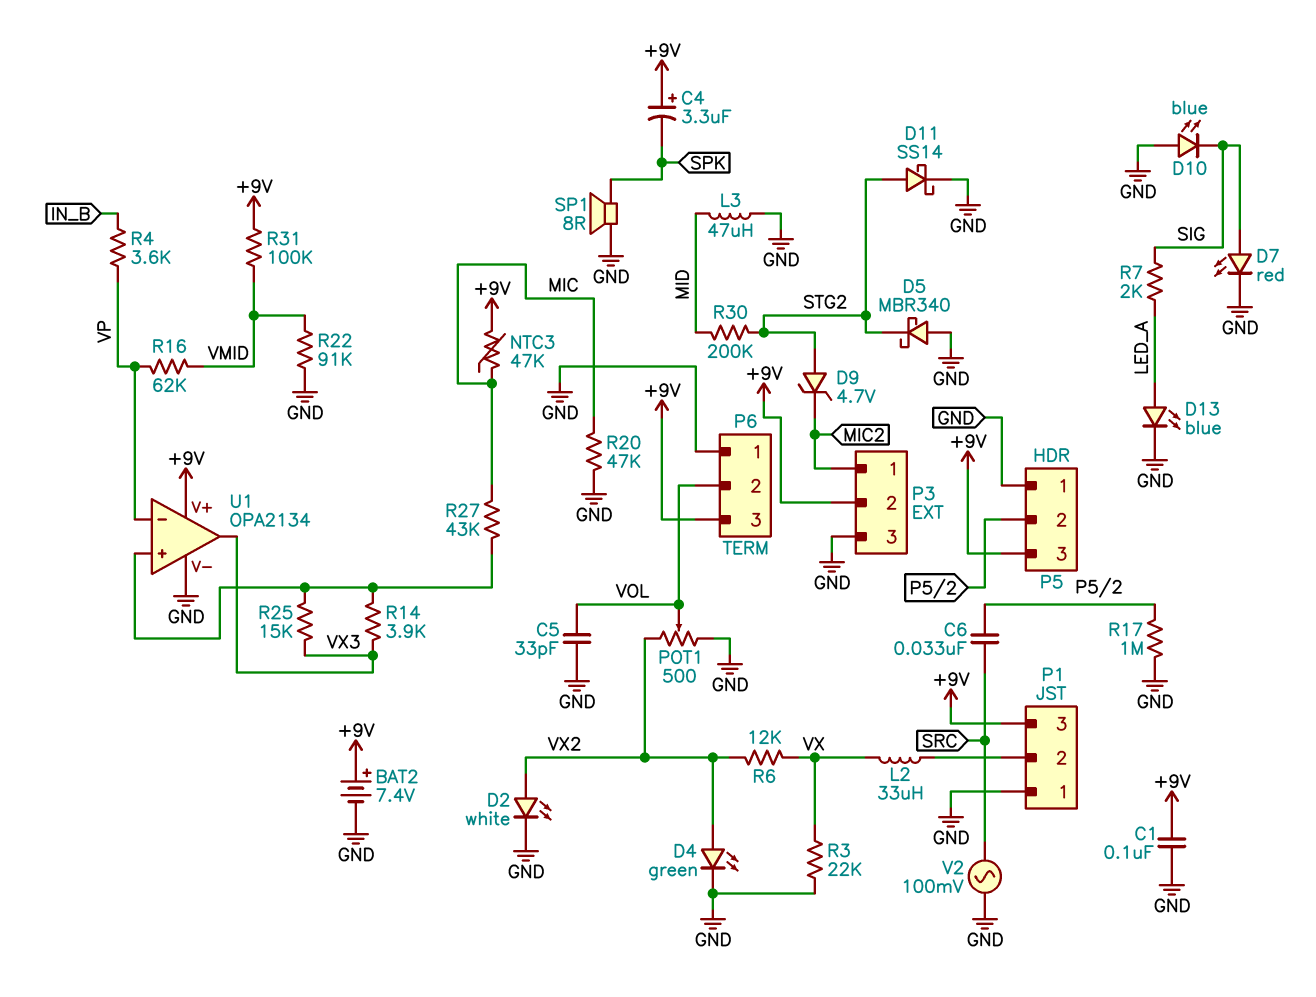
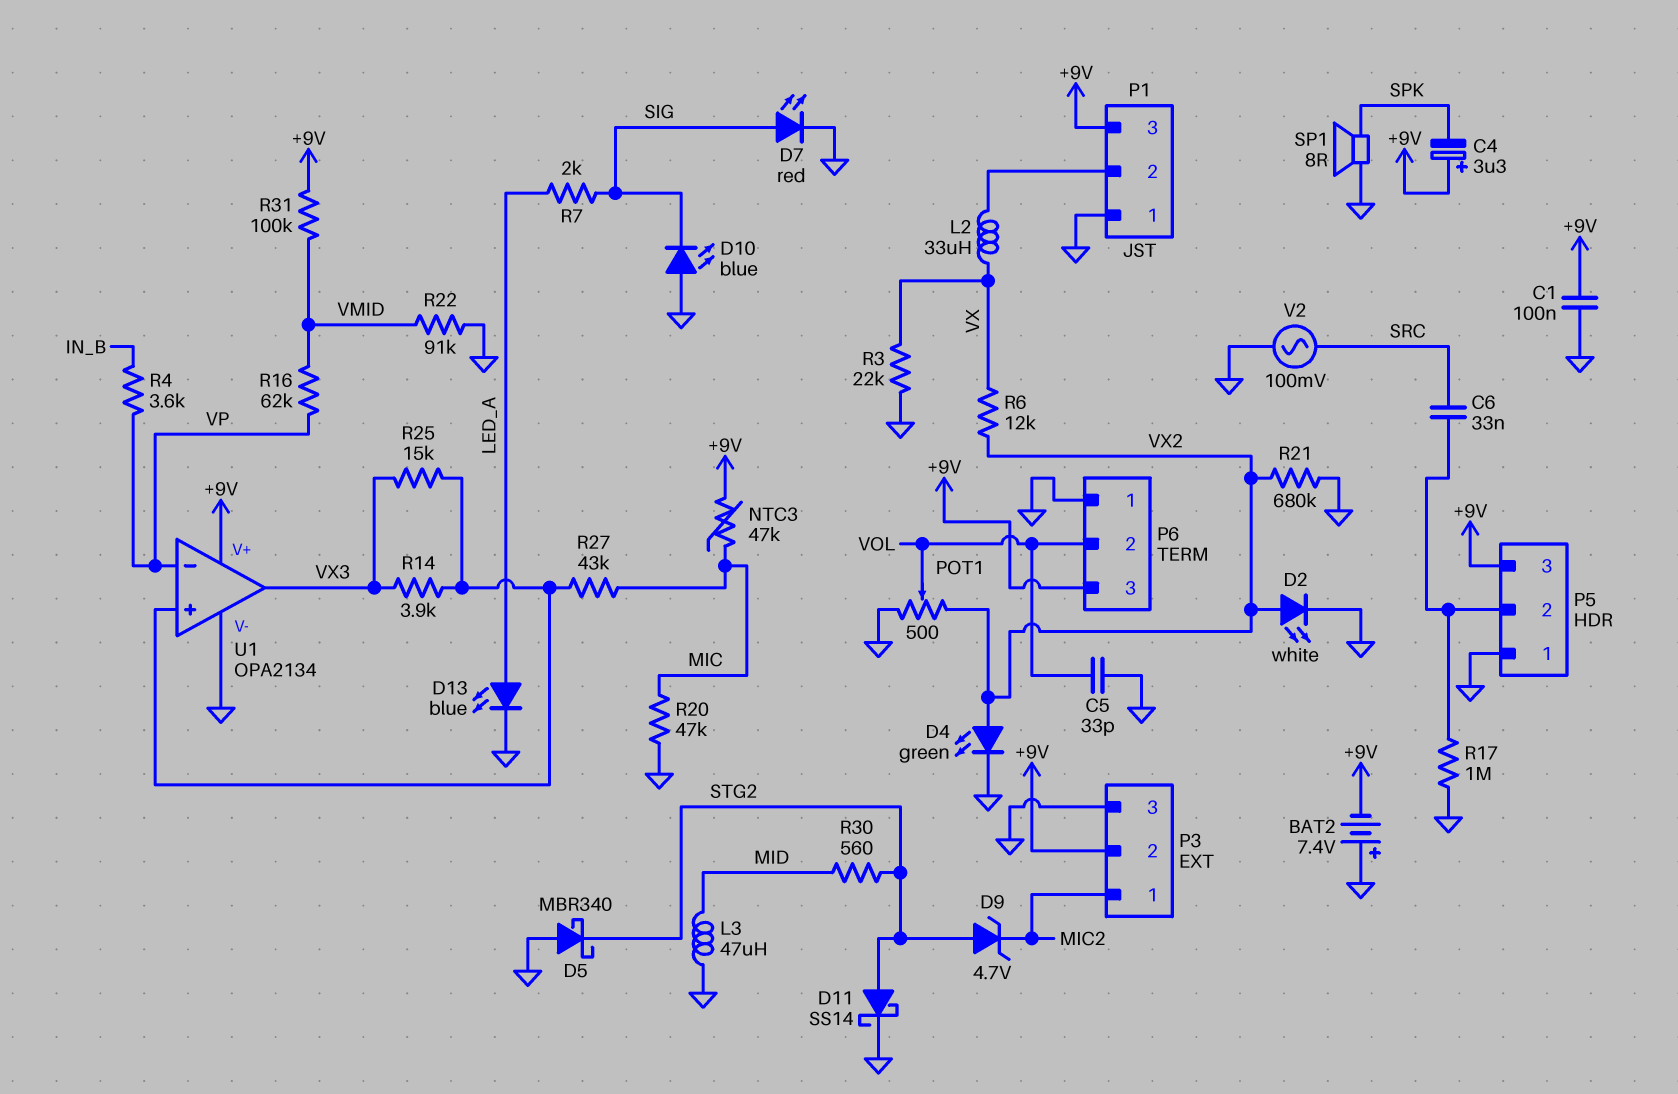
BAT2: 7.4V (plus +9V, minus GND) -> 7.4V (plus GND, minus +9V)
R21: none -> 680k (GND, VX2)
R30: 200k (MID, STG2) -> 560 (MID, STG2)

